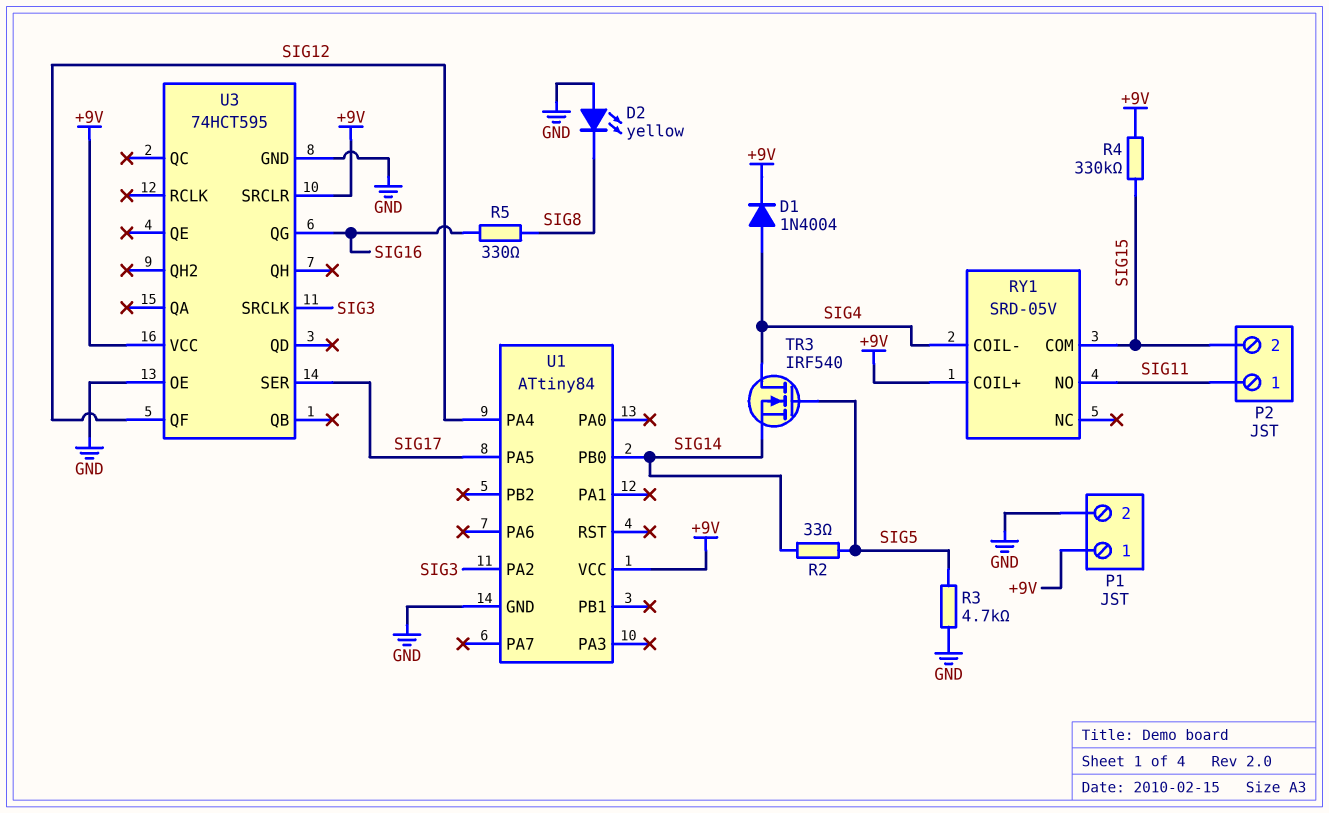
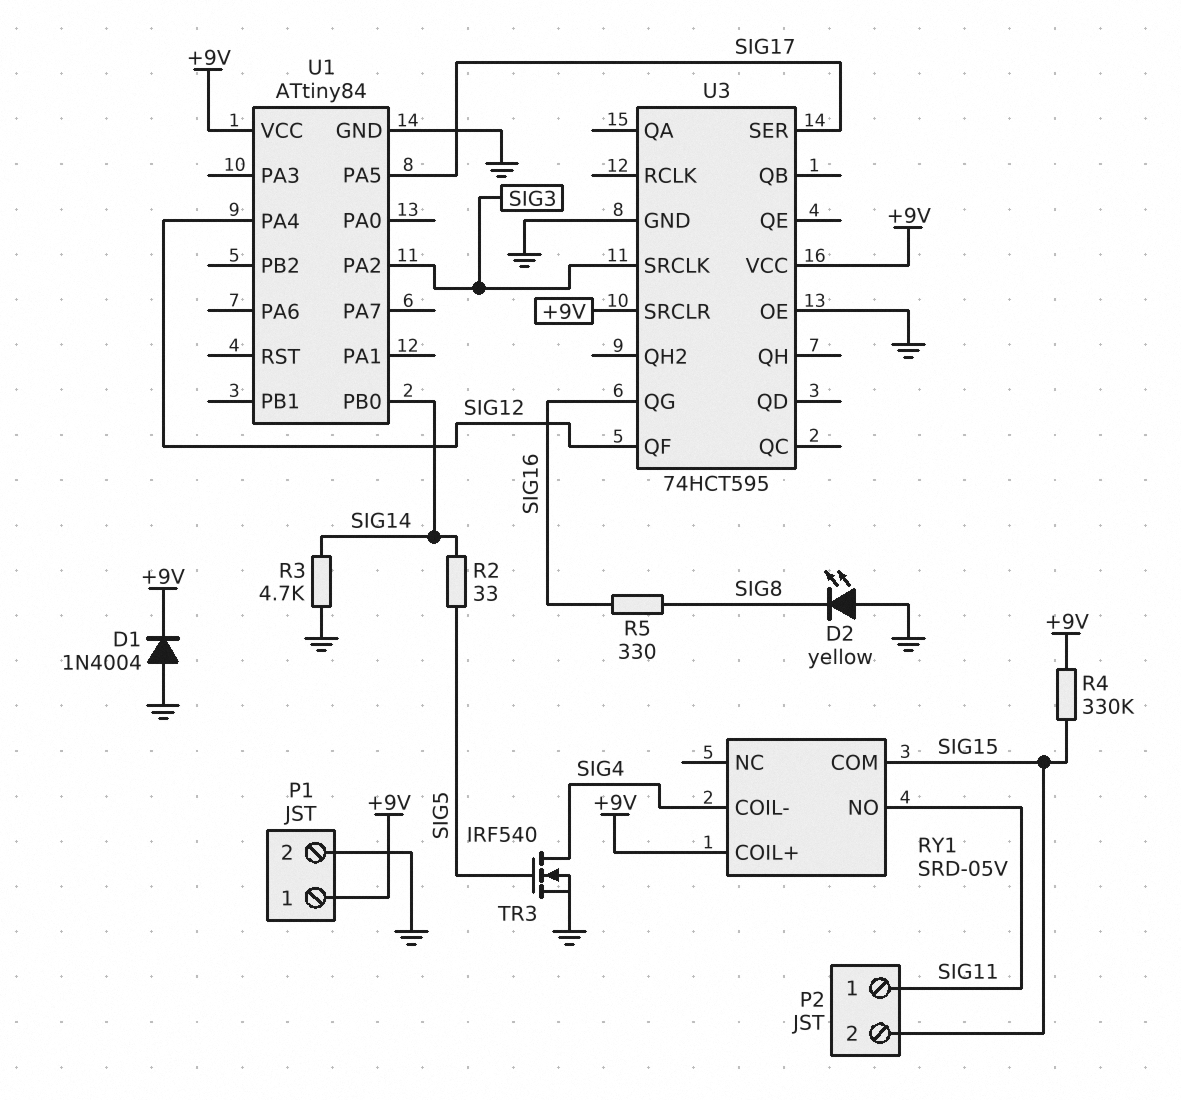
D1: diode 1N4004 (A SIG4, K +9V) -> diode 1N4004 (A GND, K +9V)
R3: 4.7k (GND, SIG5) -> 4.7k (GND, SIG14)
TR3: NMOS IRF540 (G SIG5, D SIG4, S SIG14) -> NMOS IRF540 (G SIG5, D SIG4, S GND)

